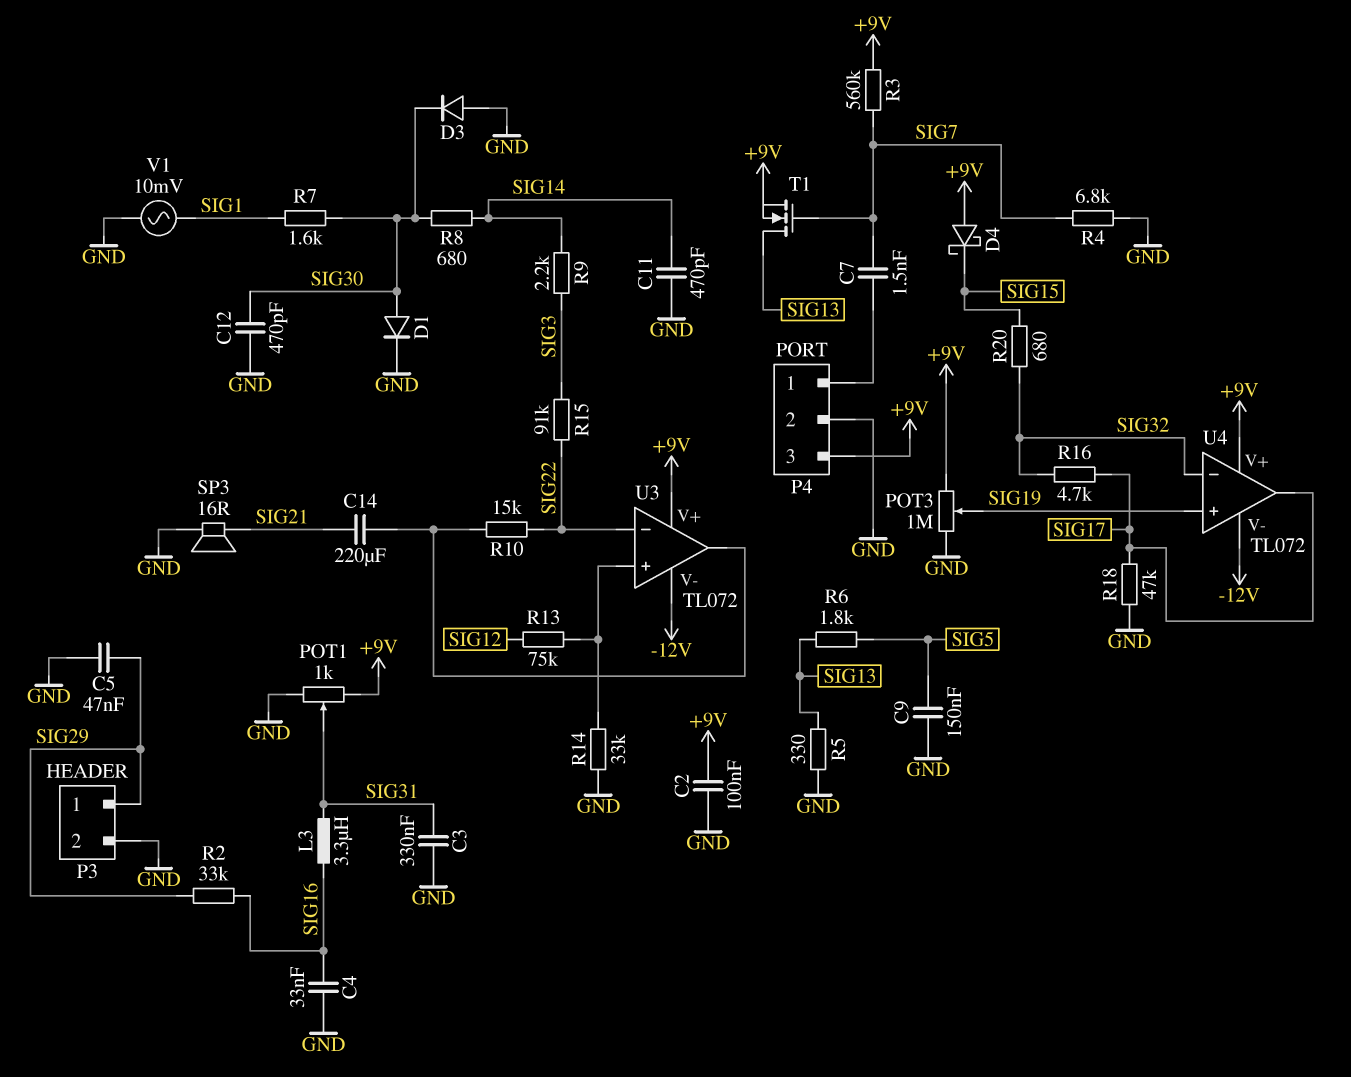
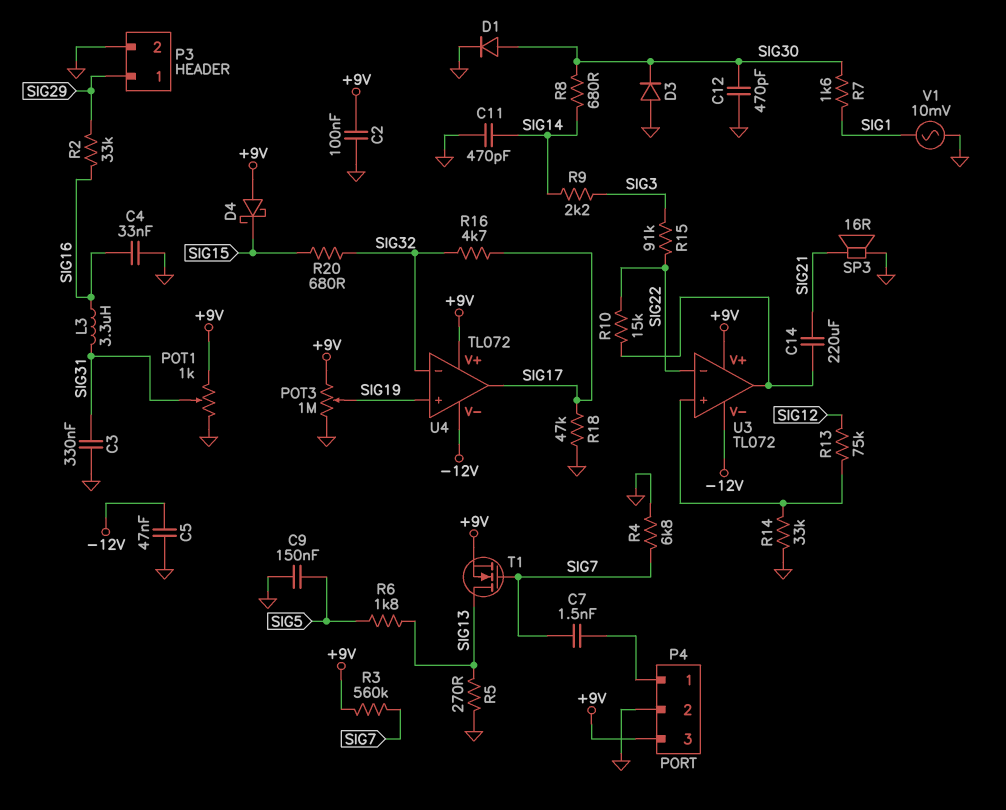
C5: 47nF (GND, SIG29) -> 47nF (-12V, GND)
R5: 330 (GND, SIG13) -> 270 (GND, SIG13)

